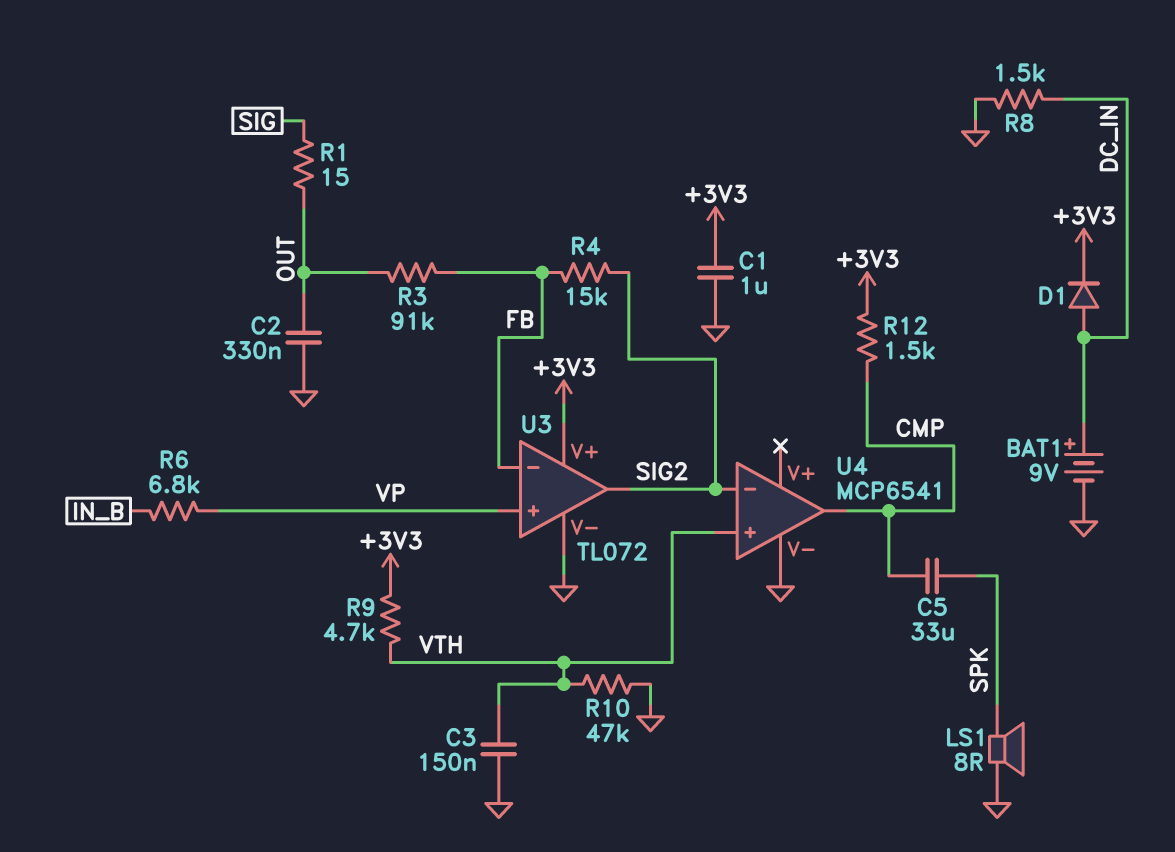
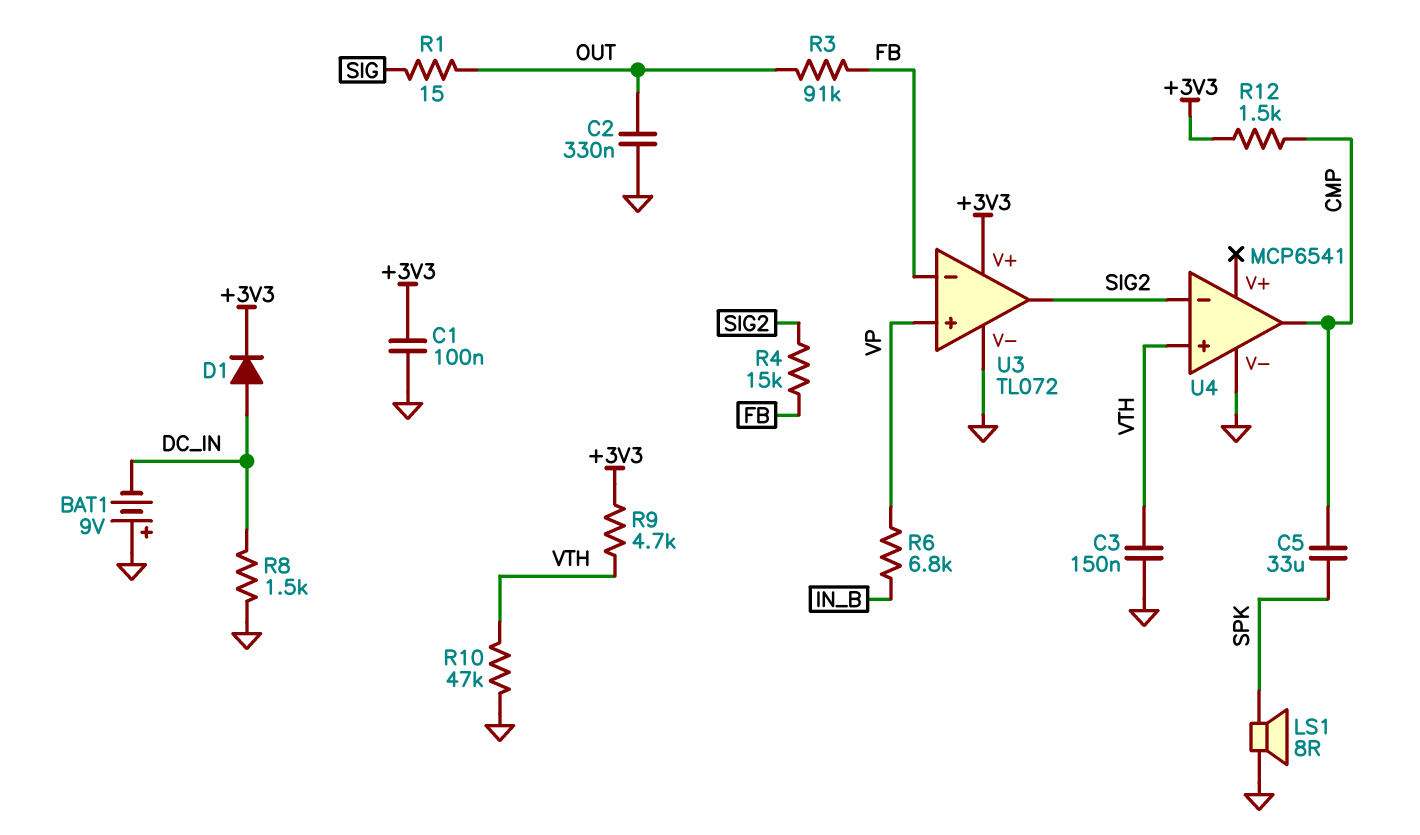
BAT1: 9V (plus DC_IN, minus GND) -> 9V (plus GND, minus DC_IN)
C1: 1uF (+3V3, GND) -> 100nF (+3V3, GND)

